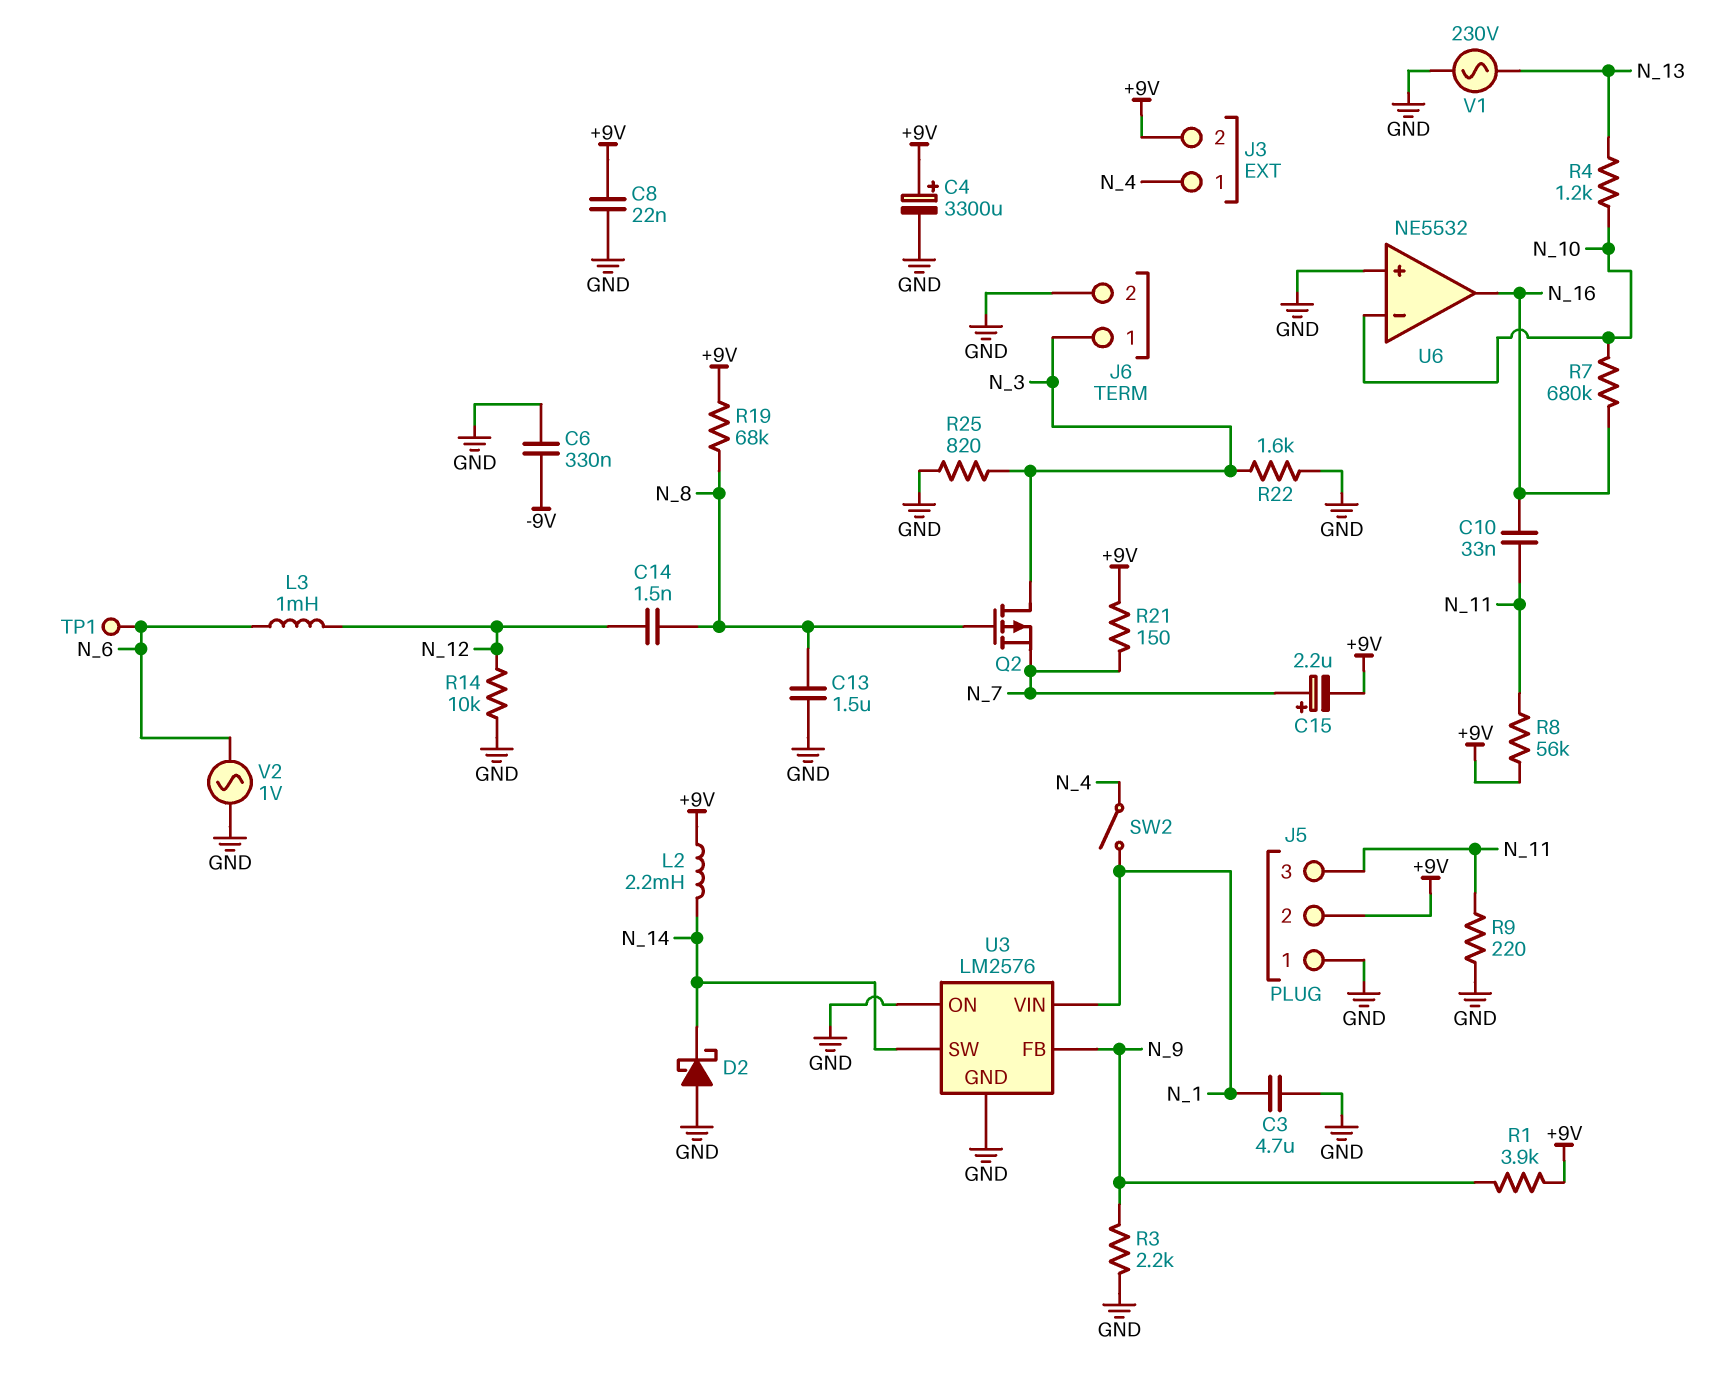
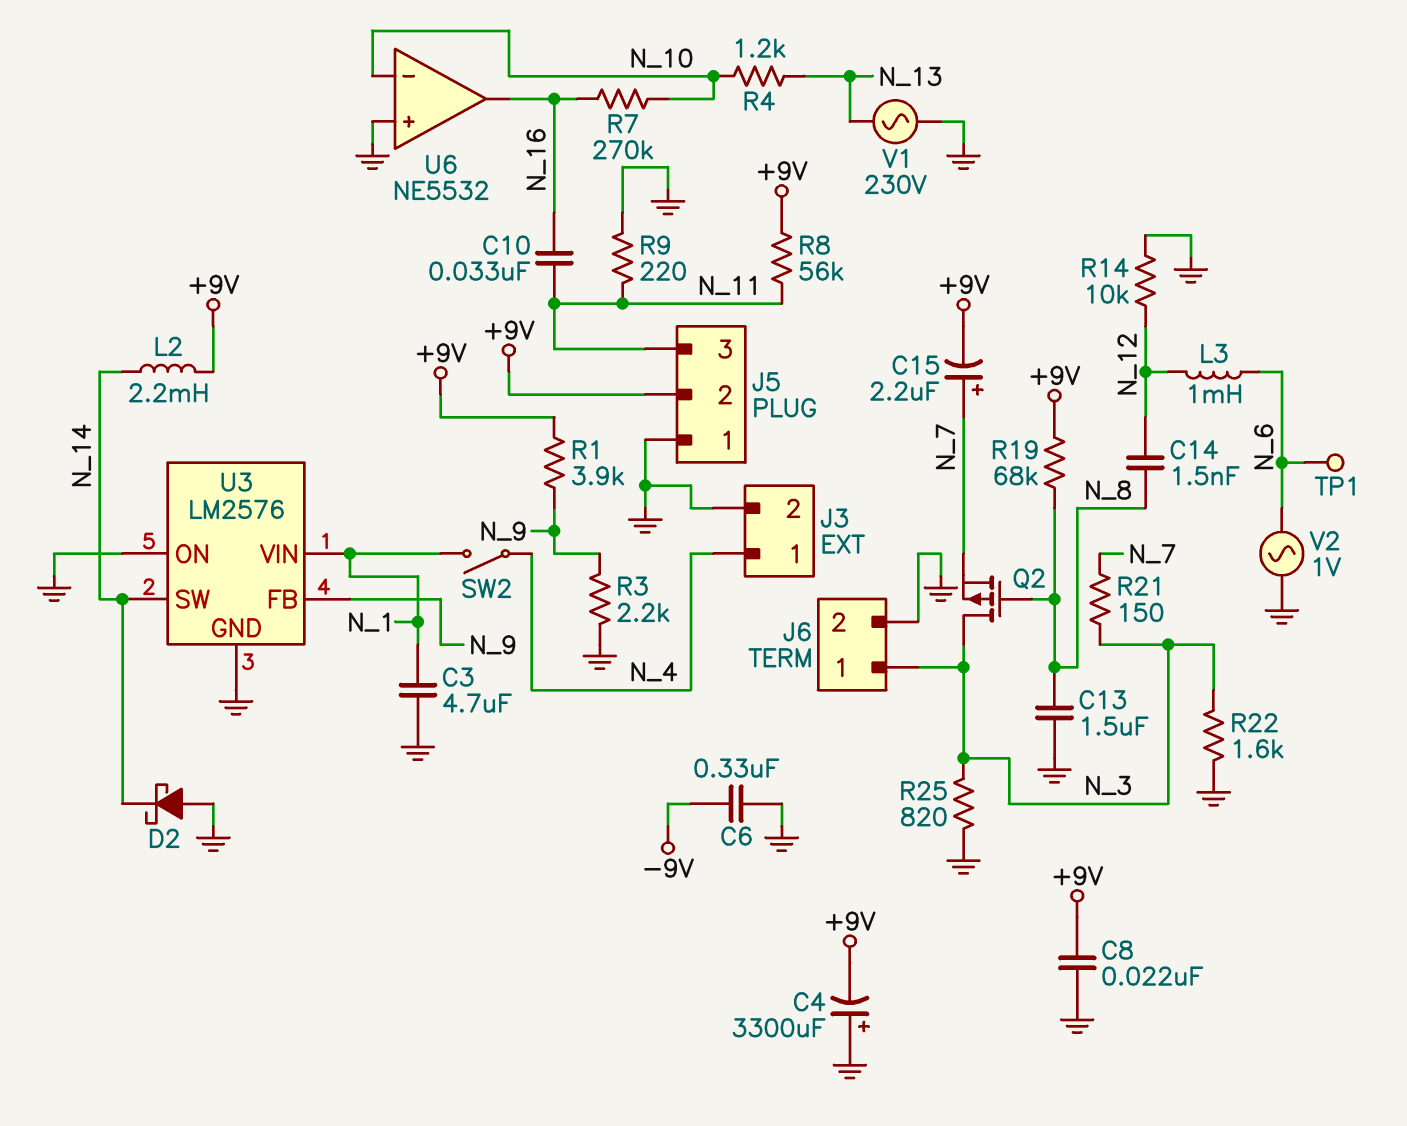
C4: 3300uF (plus +9V, minus GND) -> 3300uF (plus GND, minus +9V)
J3 pin 2: +9V -> GND
R7: 680k (N_10, N_16) -> 270k (N_10, N_16)
R21: 150 (+9V, N_7) -> 150 (N_3, N_7)

